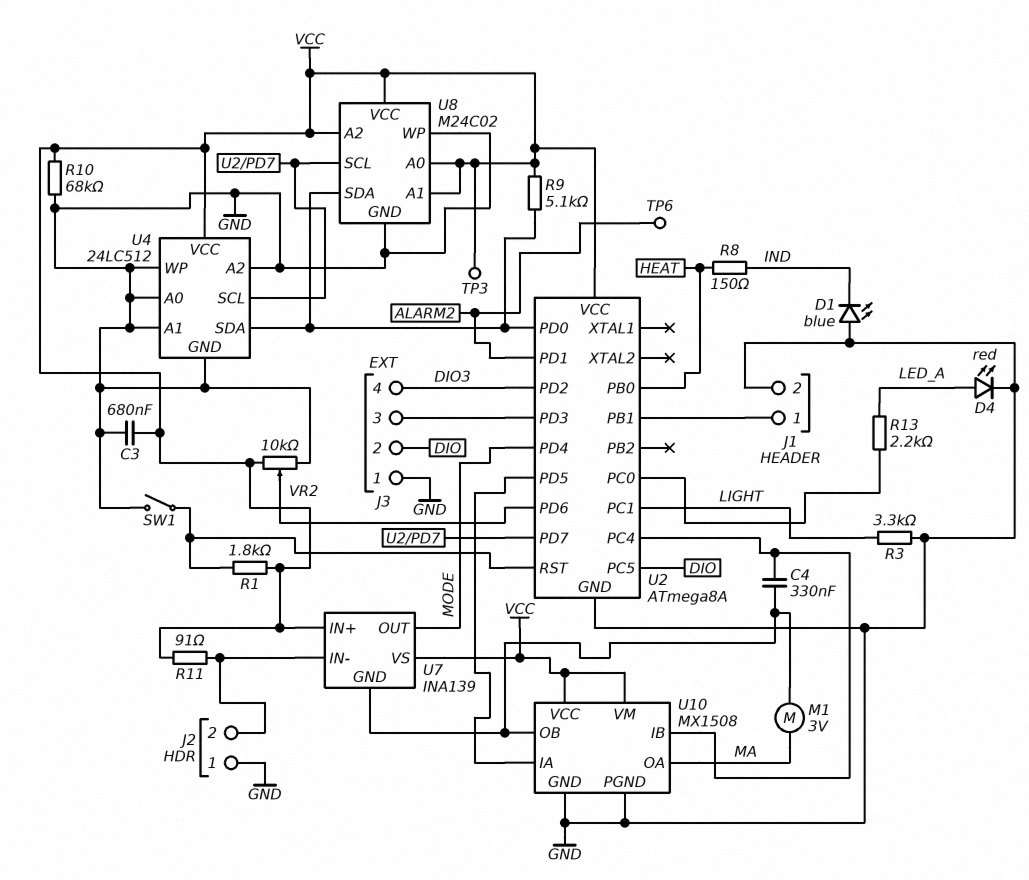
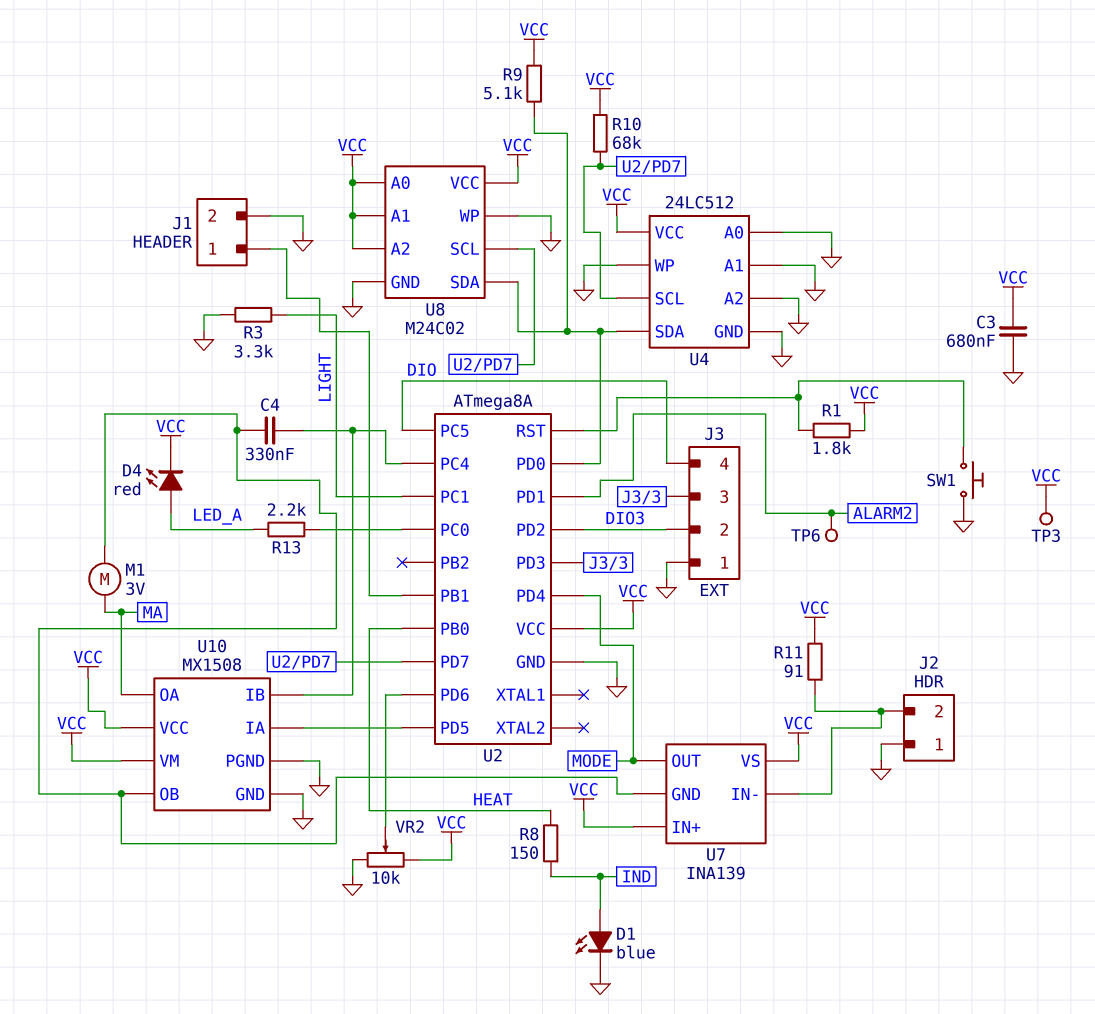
D1: LED blue (A GND, K IND) -> LED blue (A IND, K GND)
D4: LED red (A LED_A, K GND) -> LED red (A LED_A, K VCC)
J3 pin 2: DIO -> DIO3
J3 pin 4: DIO3 -> DIO
R10: 68k (GND, VCC) -> 68k (U2/PD7, VCC)
SW1: switch (GND, U2/RST) -> button (GND, U2/RST)

